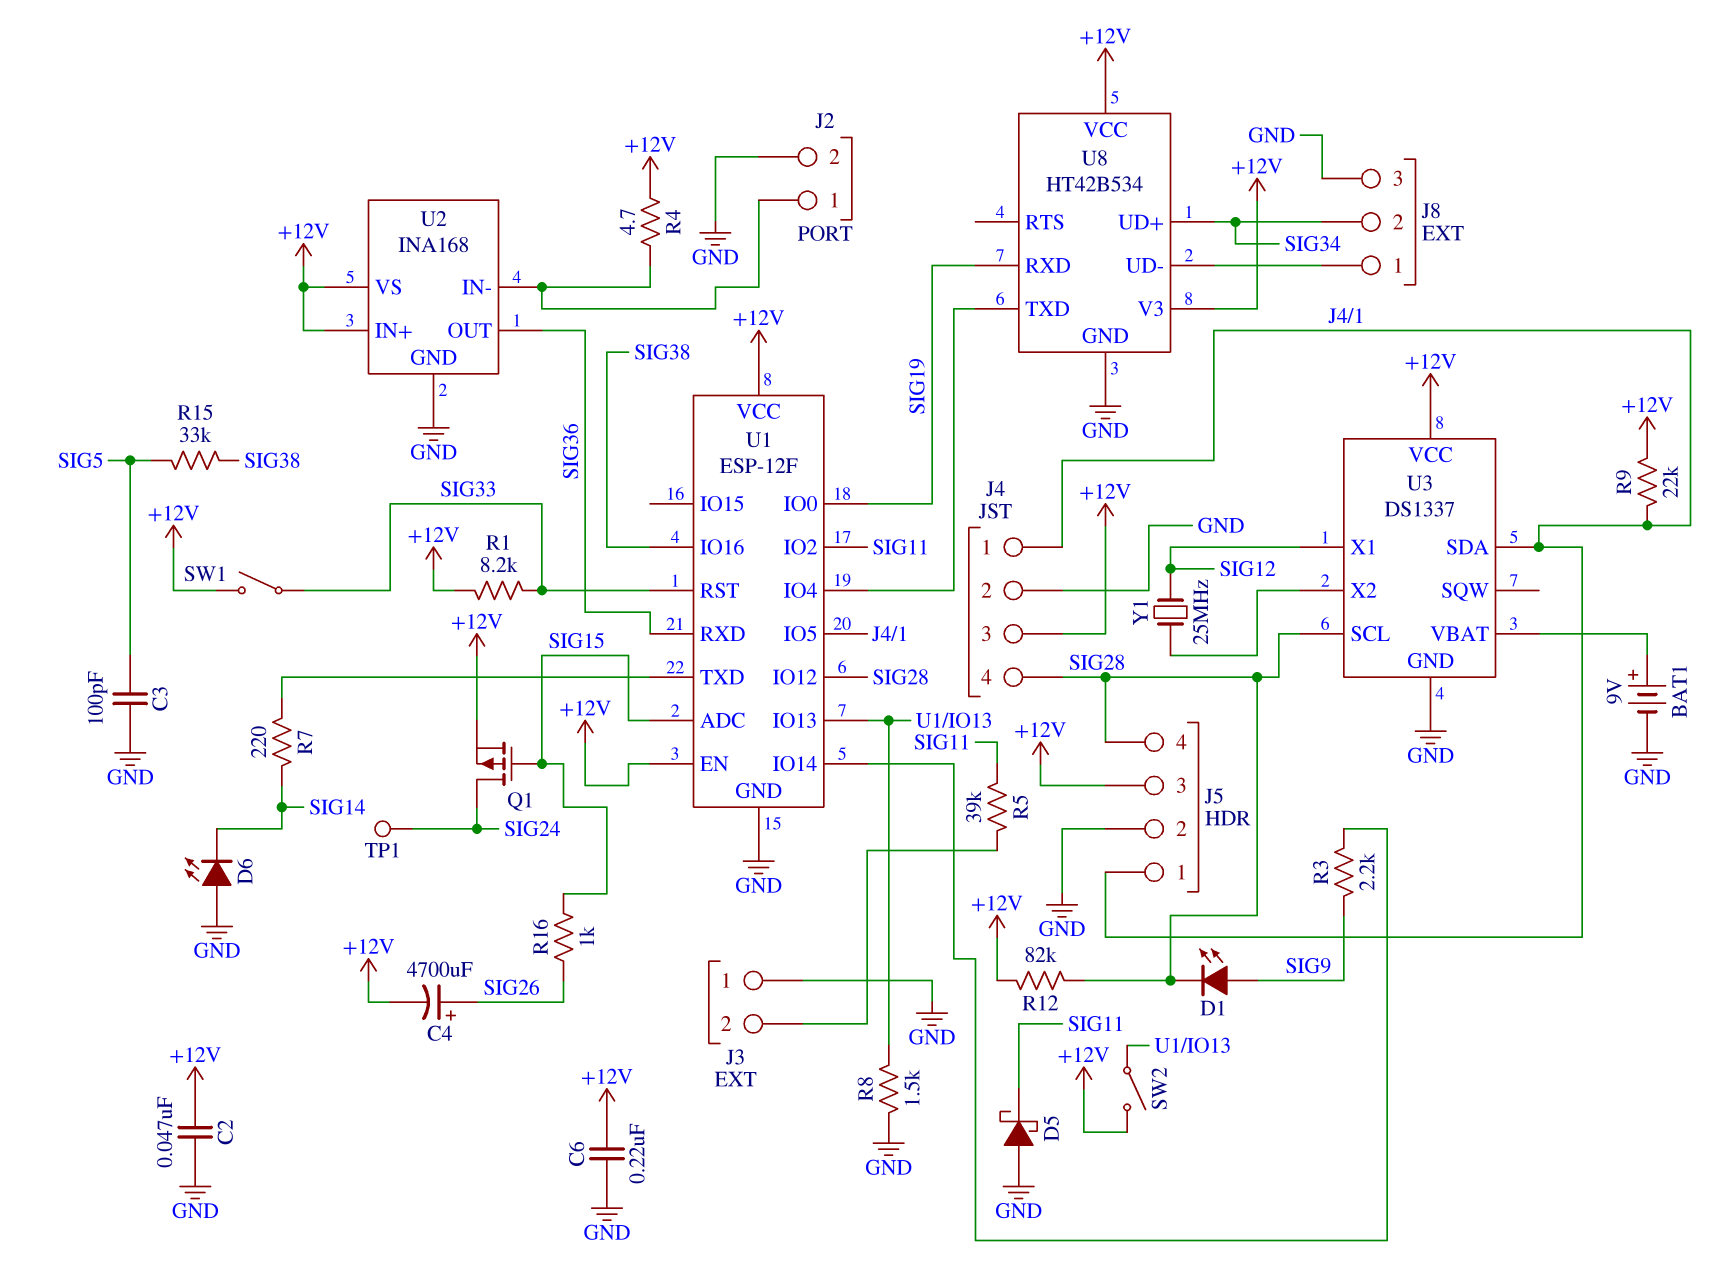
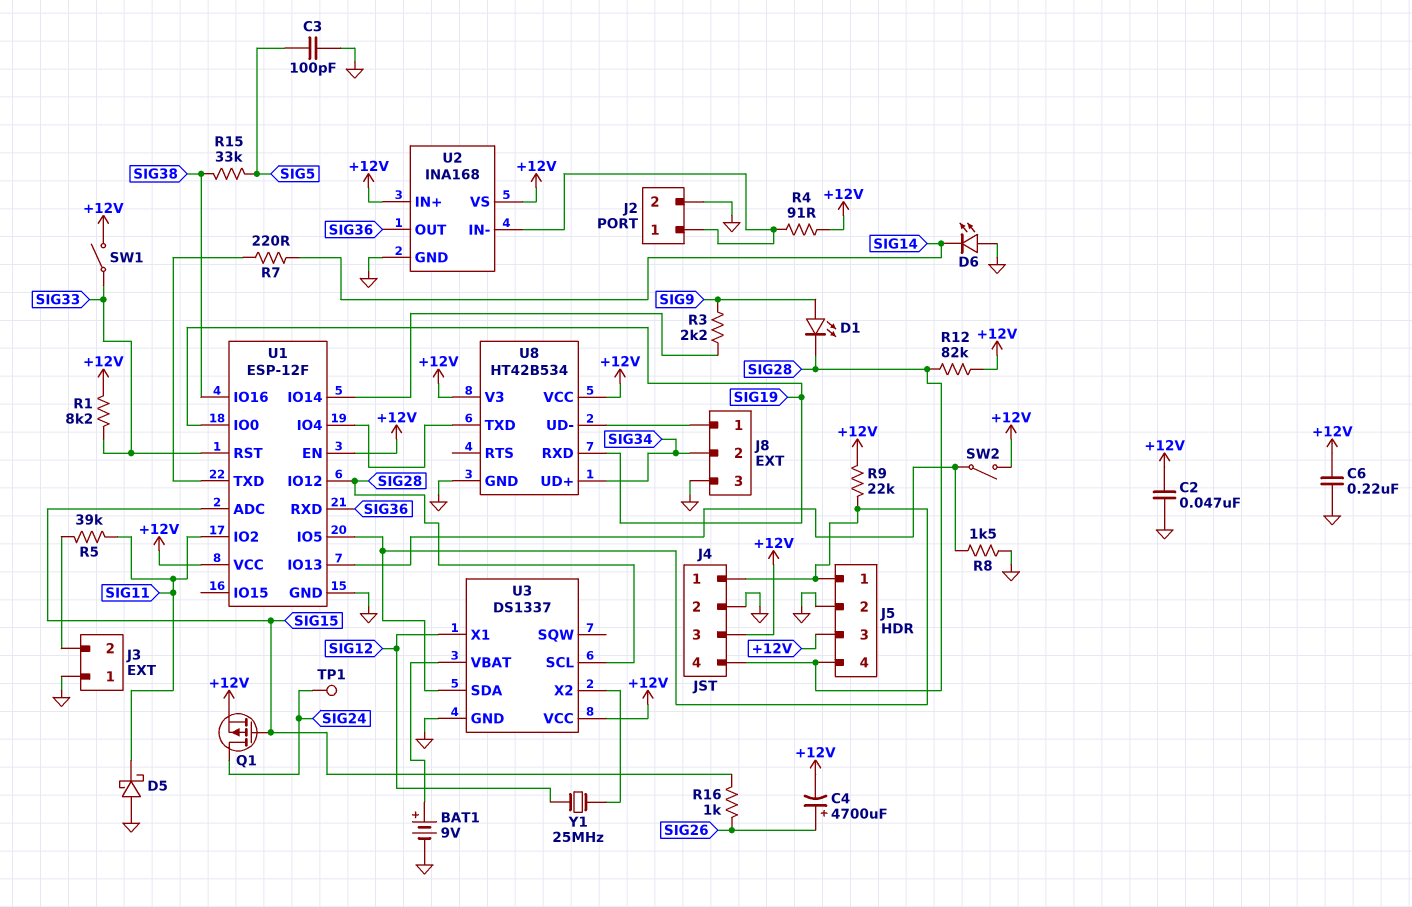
R4: 4.7 (+12V, J2/1) -> 91 (+12V, J2/1)

